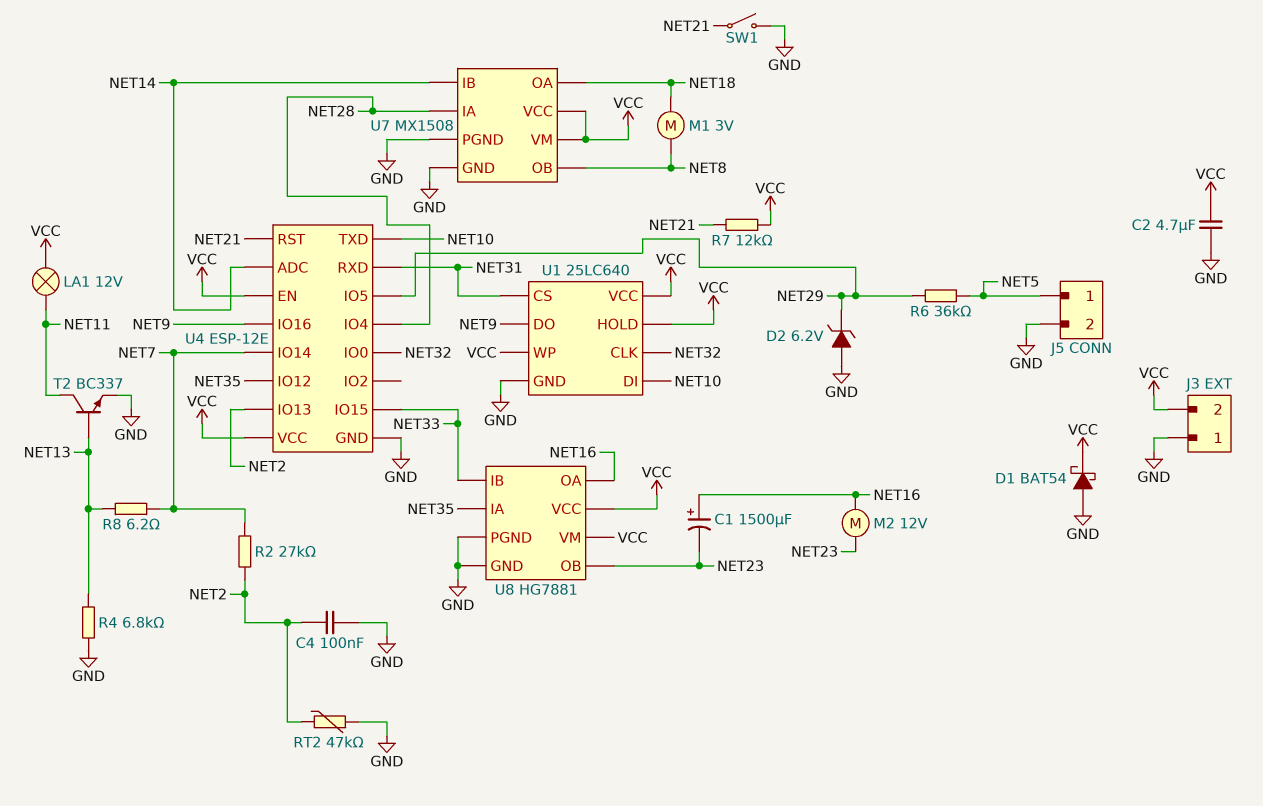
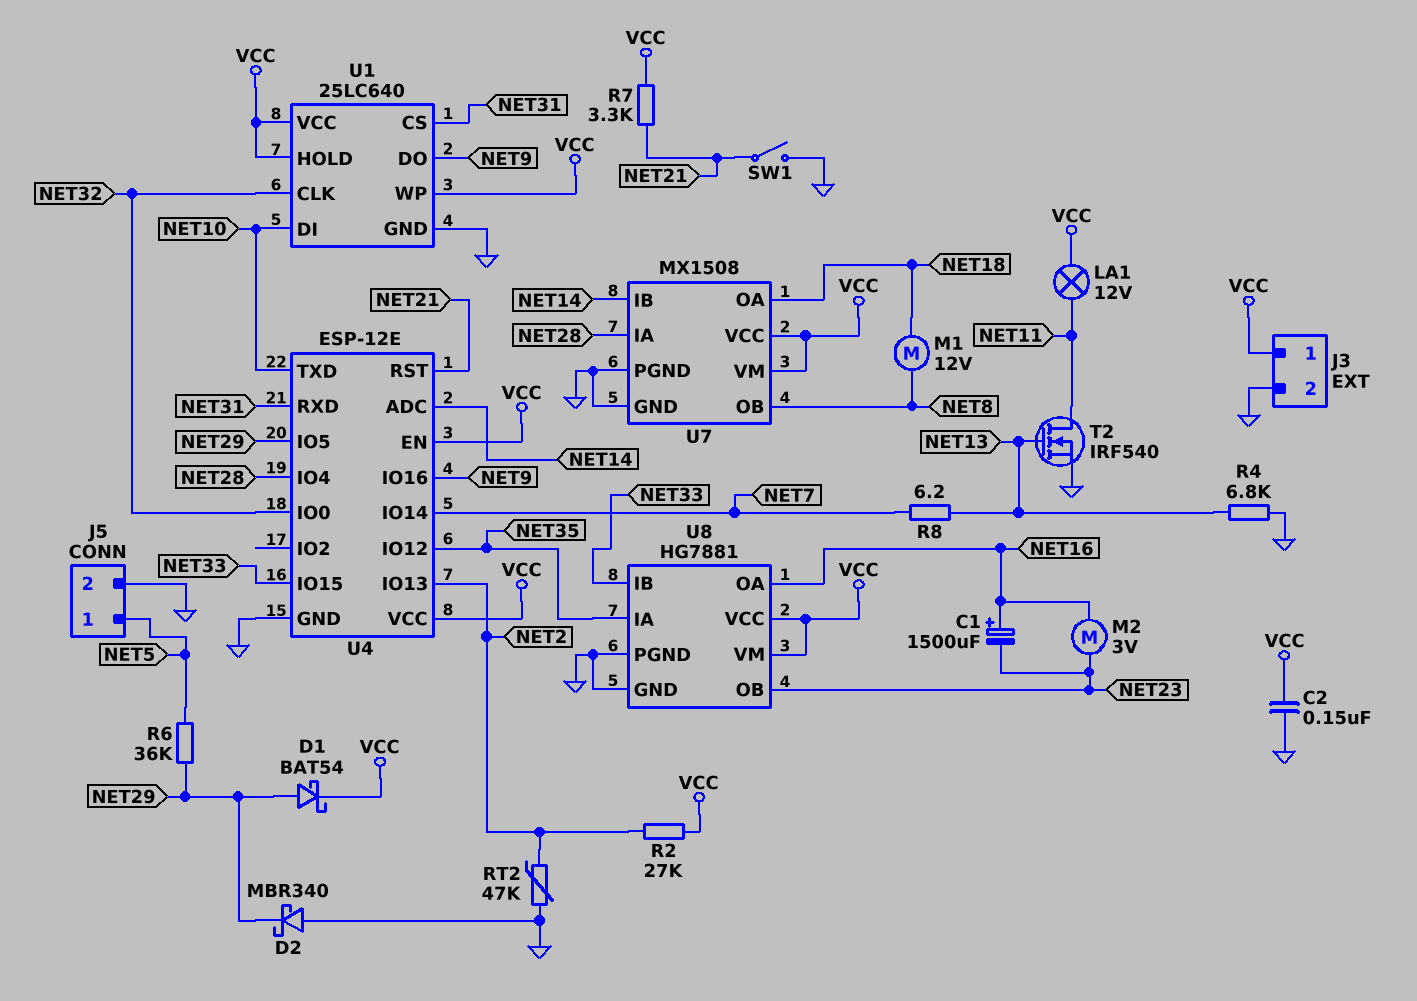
C2: 4.7uF (GND, VCC) -> 150nF (GND, VCC)
C4: 100nF (GND, NET2) -> none
D1: schottky BAT54 (A GND, K VCC) -> schottky BAT54 (A NET29, K VCC)
D2: zener 6.2V (A GND, K NET29) -> schottky MBR340 (A GND, K NET29)
J3 pin 1: GND -> VCC
J3 pin 2: VCC -> GND
M1: motor 3V (NET8, NET18) -> motor 12V (NET8, NET18)
M2: motor 12V (NET16, NET23) -> motor 3V (NET16, NET23)
R2: 27k (NET2, NET7) -> 27k (NET2, VCC)
R7: 12k (NET21, VCC) -> 3.3k (NET21, VCC)
T2: NPN BC337 (B NET13, C NET11, E GND) -> NMOS IRF540 (G NET13, D NET11, S GND)

